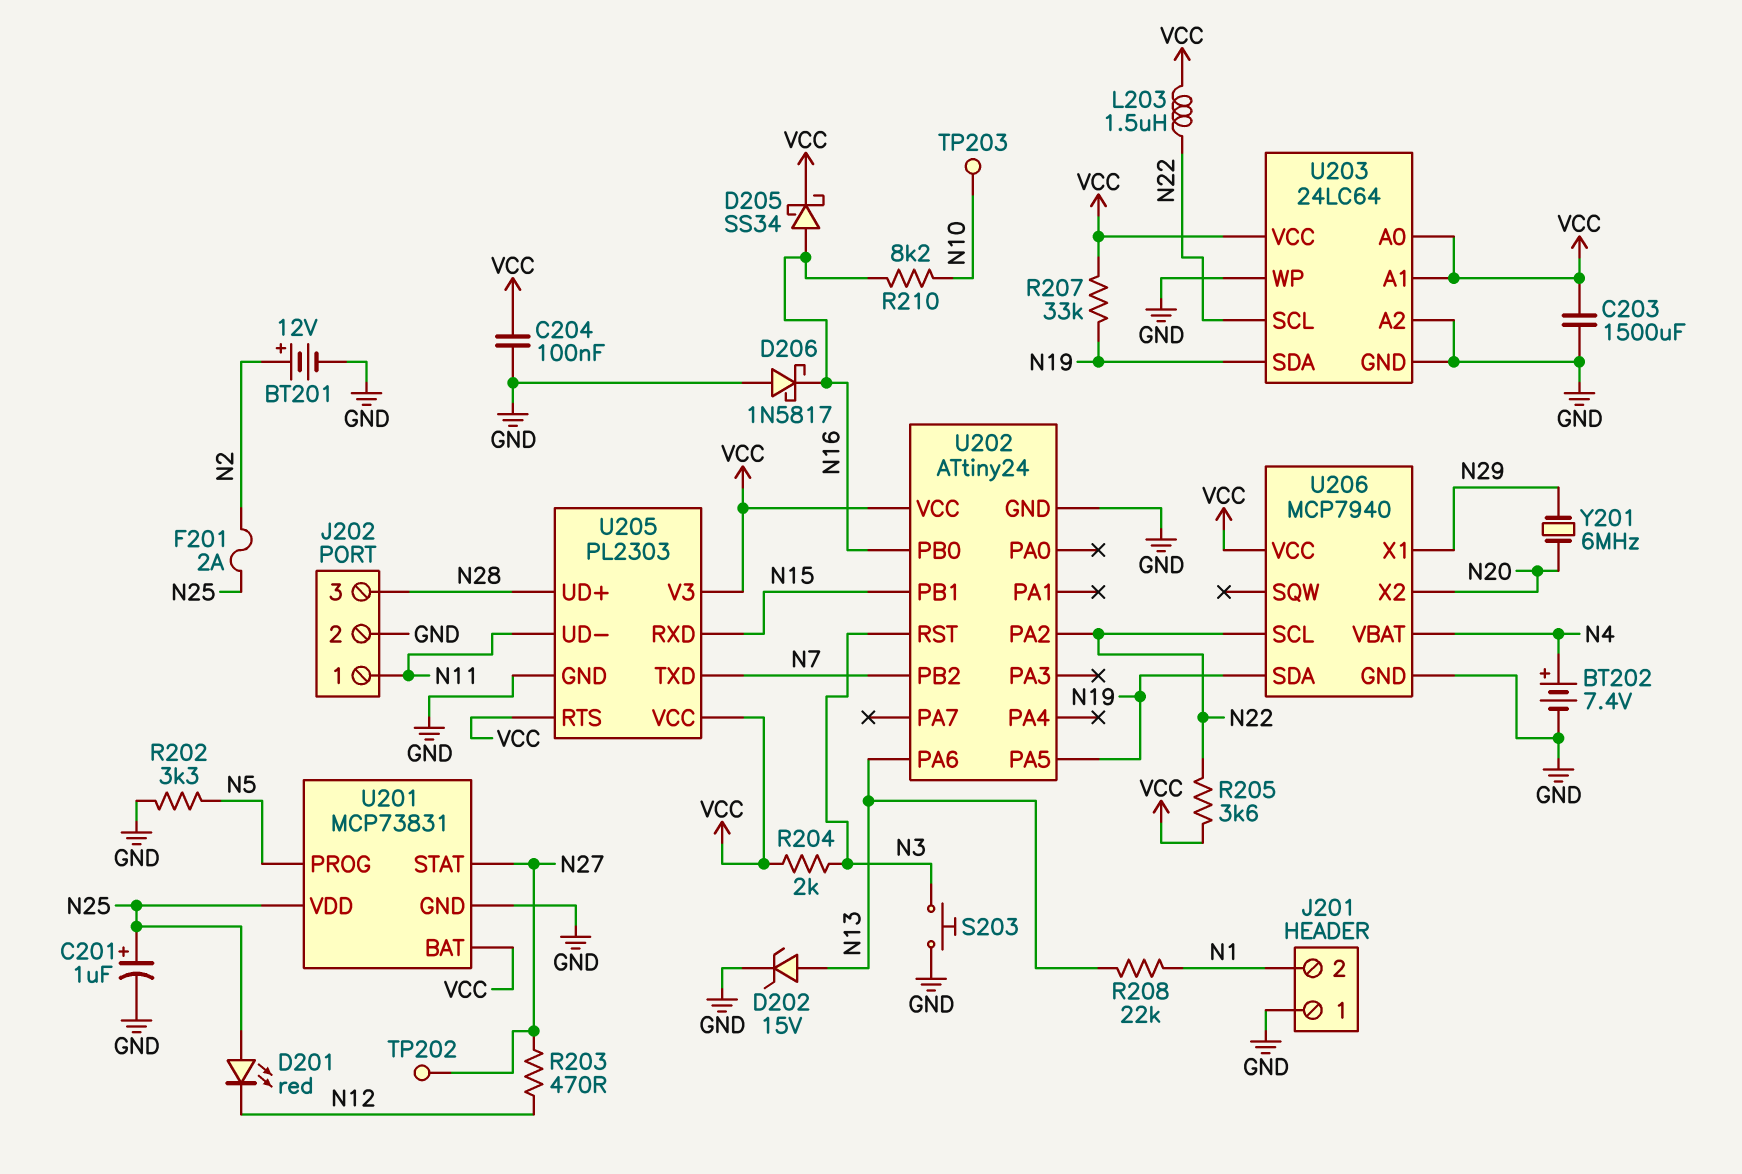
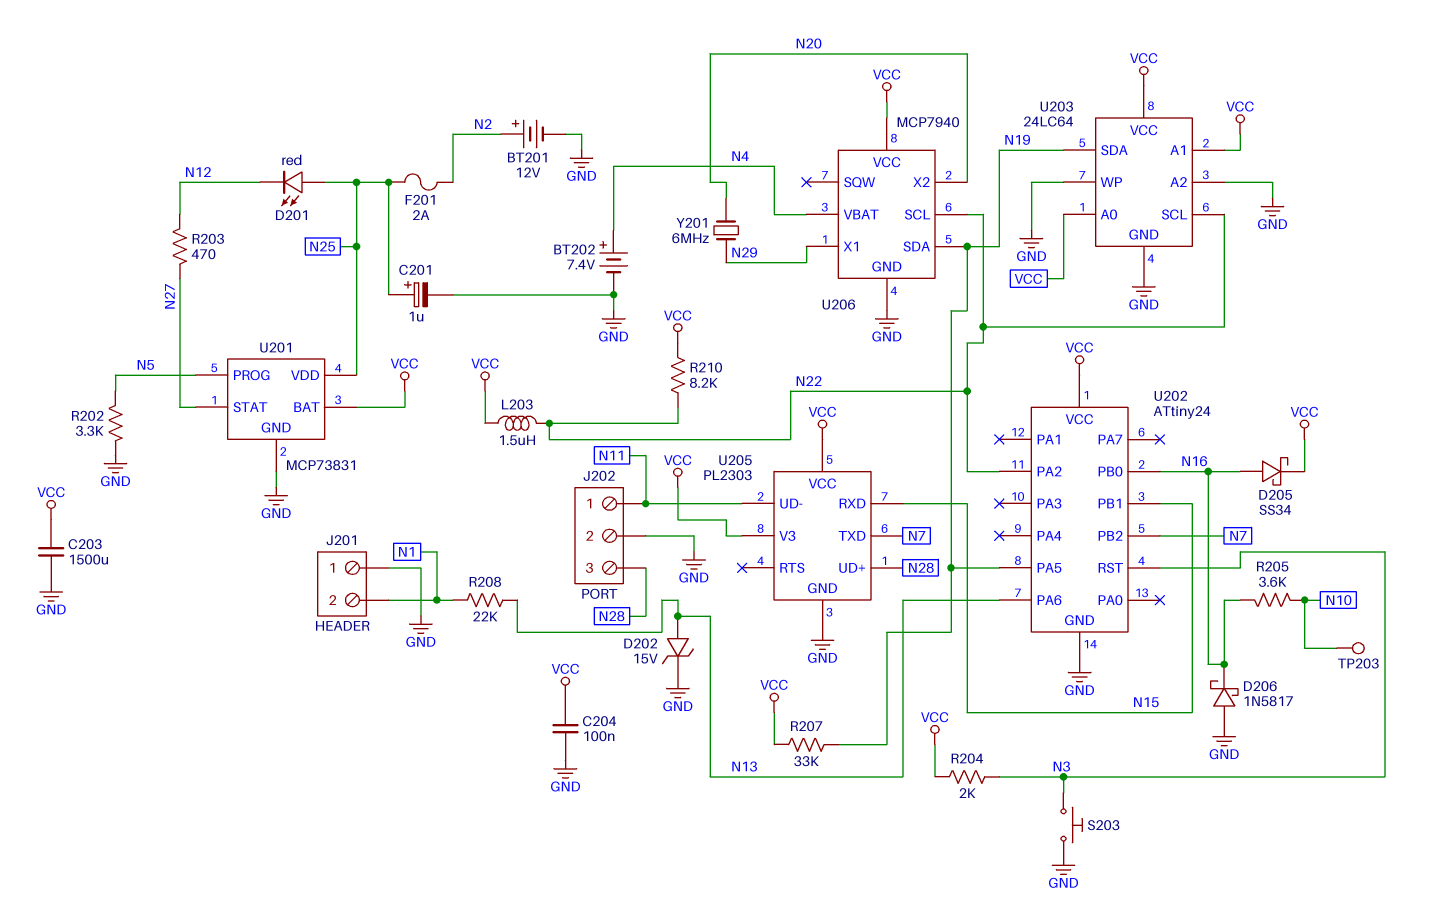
R205: 3.6k (N22, VCC) -> 3.6k (N10, N16)
R210: 8.2k (N10, N16) -> 8.2k (N22, VCC)
TP202: test point (N27) -> none
U205 pin RTS: VCC -> none

